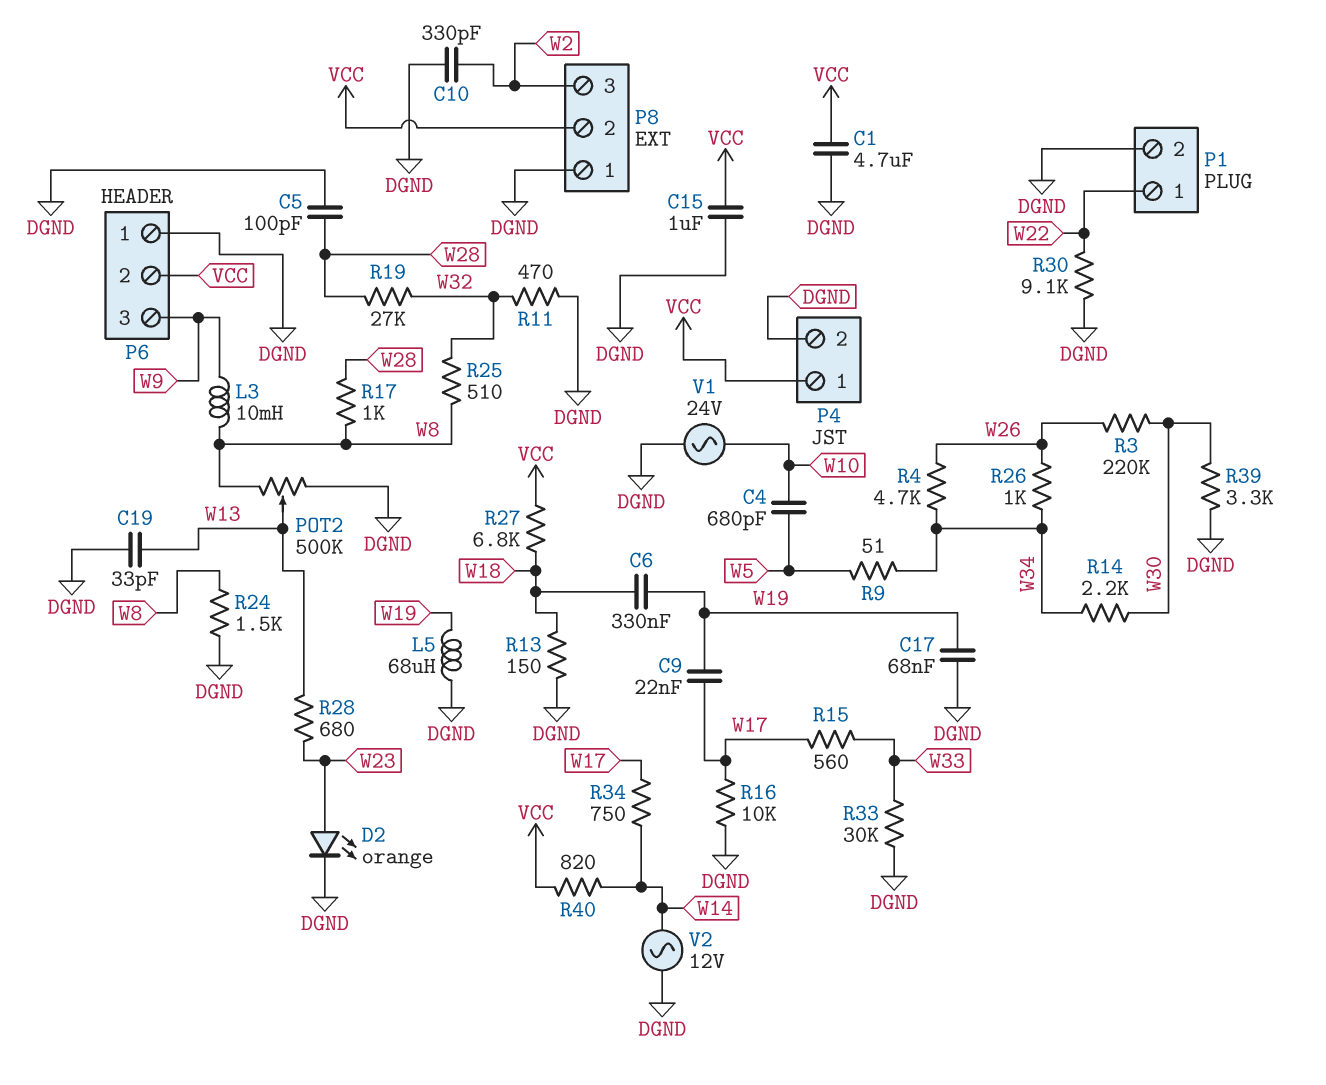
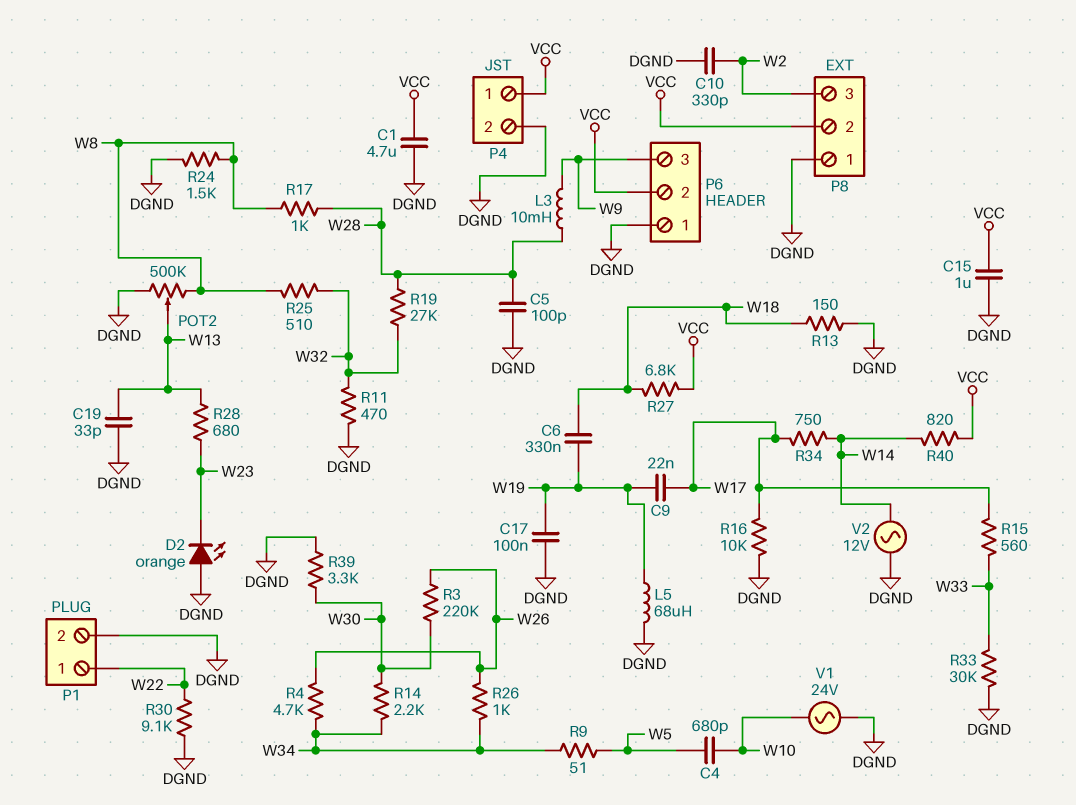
C17: 68nF (DGND, W19) -> 100nF (DGND, W19)
D2: LED orange (A W23, K DGND) -> LED orange (A DGND, K W23)
L3: 10mH (W8, W9) -> 10mH (W9, W28)

